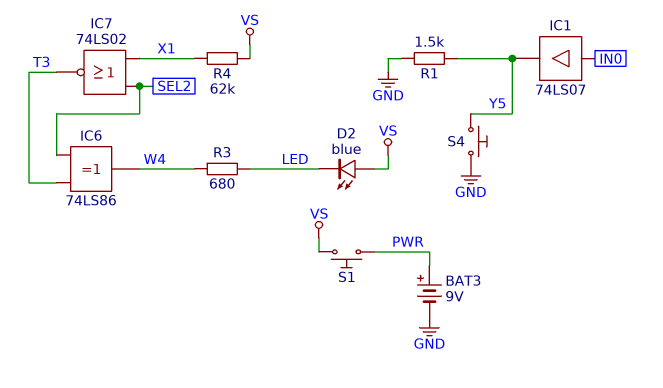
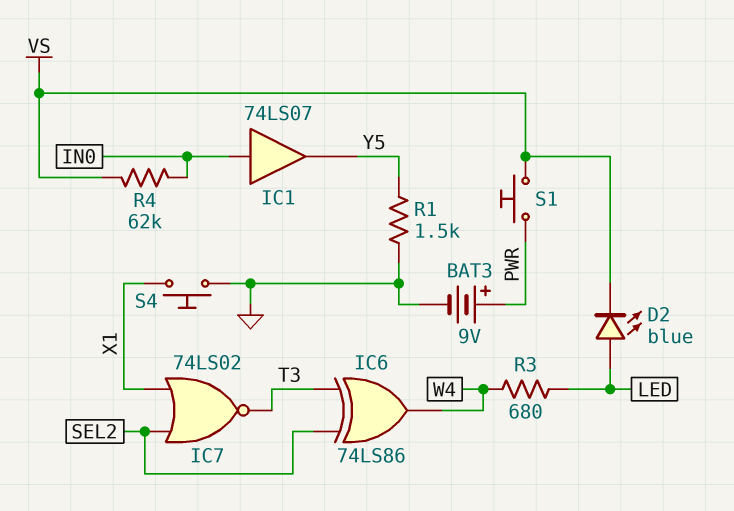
D2: LED blue (A VS, K LED) -> LED blue (A LED, K VS)
R4: 62k (VS, X1) -> 62k (IN0, VS)
S4: button (GND, Y5) -> button (GND, X1)

